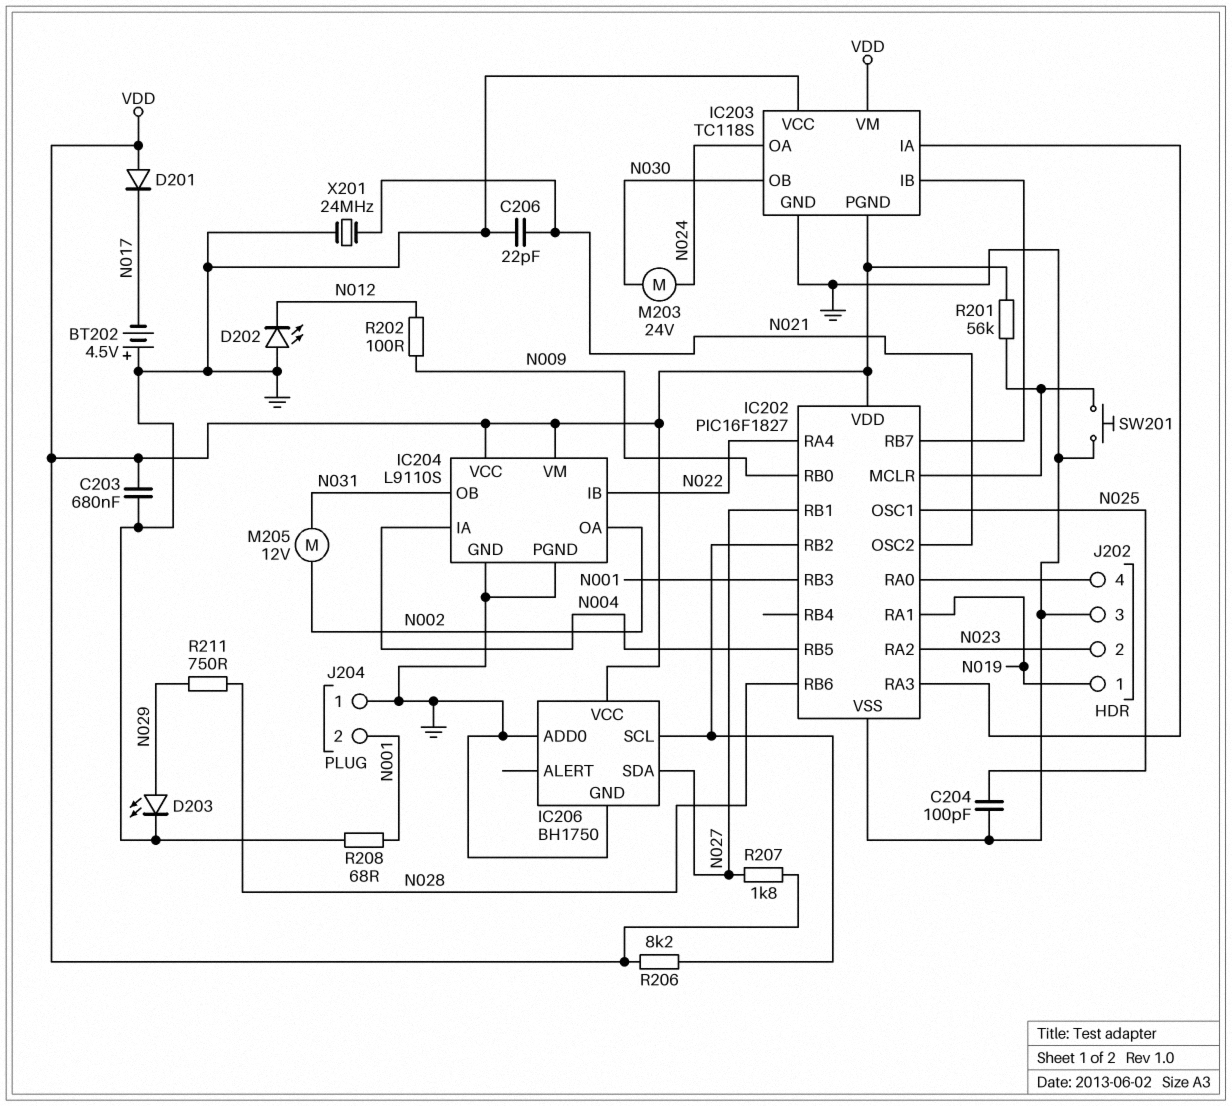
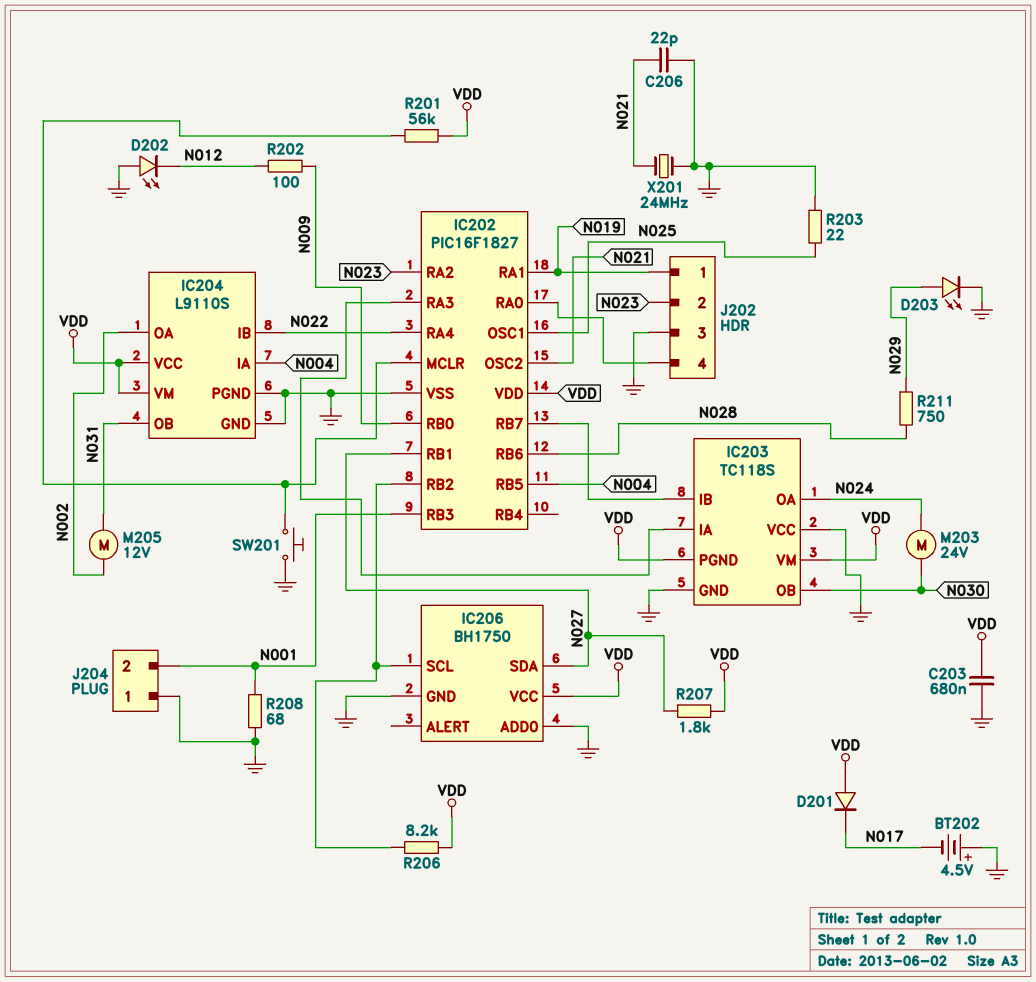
C204: 100pF (GND, N025) -> none
R203: none -> 22 (GND, N025)

